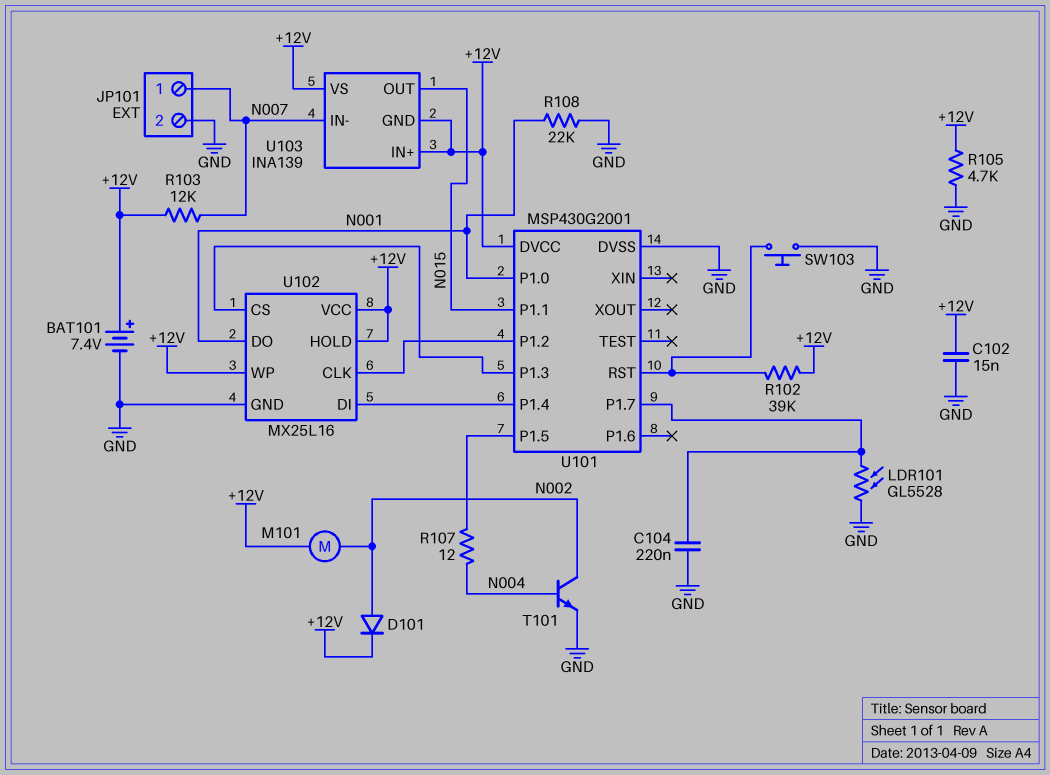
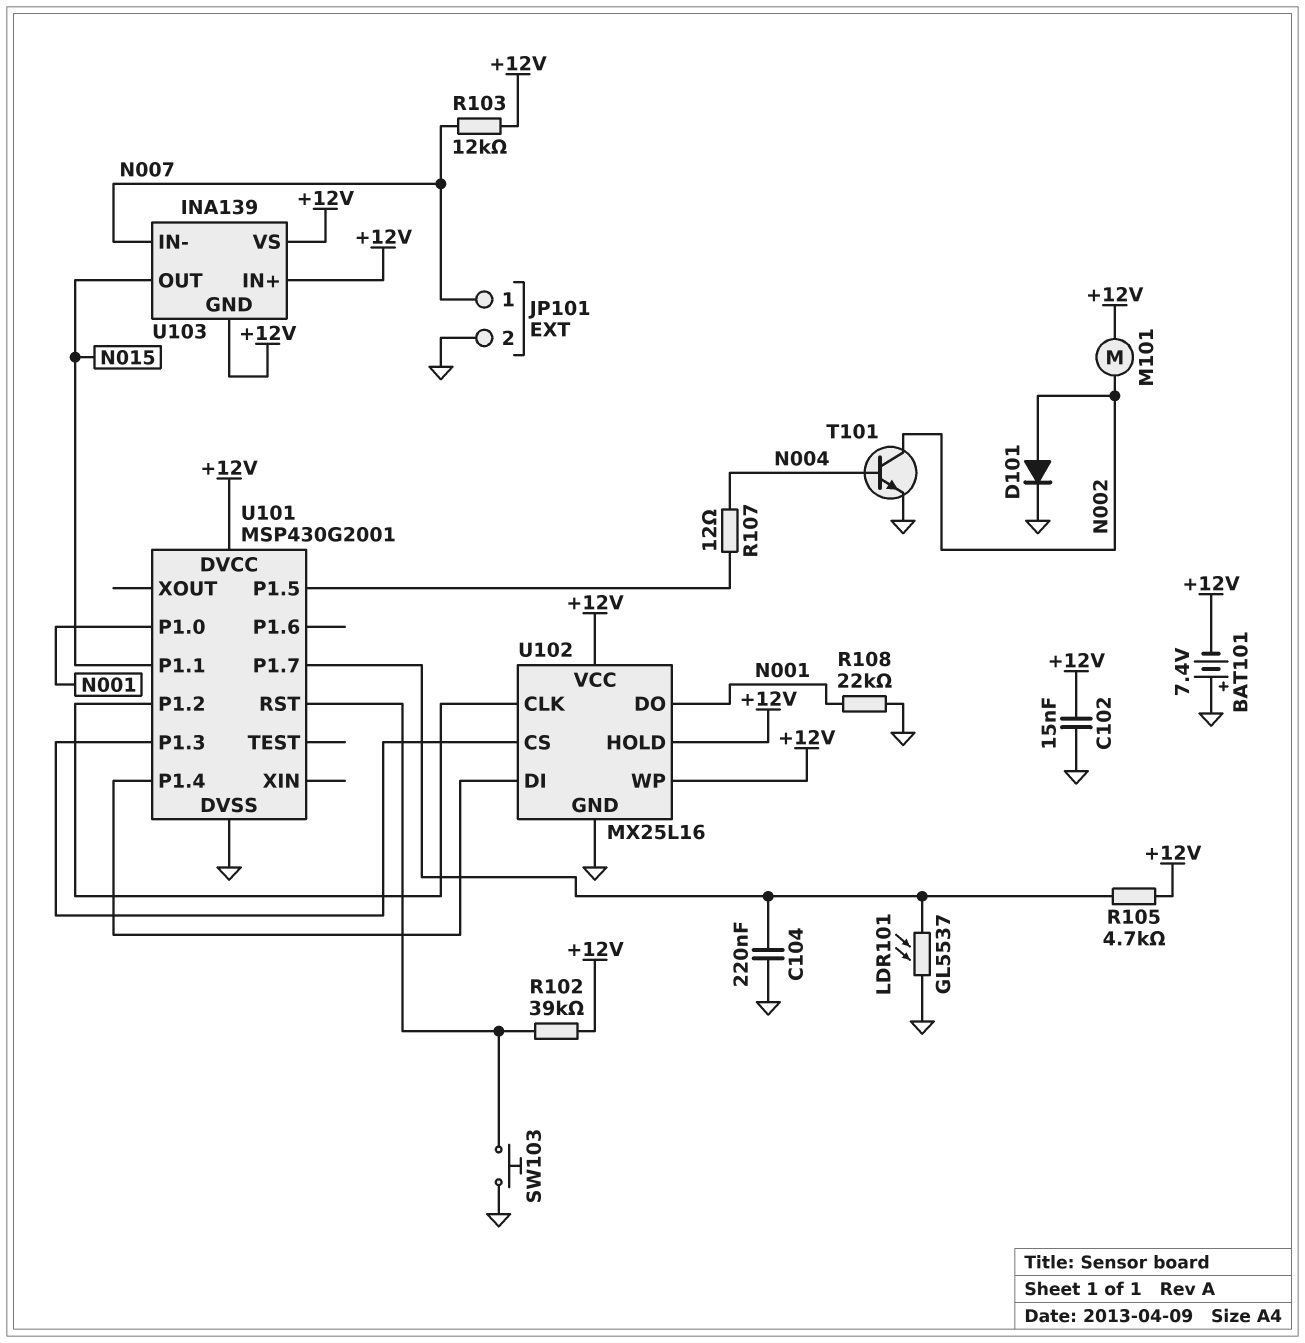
BAT101: 7.4V (plus +12V, minus GND) -> 7.4V (plus GND, minus +12V)
D101: diode (A N002, K +12V) -> diode (A N002, K GND)
LDR101: GL5528 (GND, U101/P1.7) -> GL5537 (GND, U101/P1.7)
R105: 4.7k (+12V, GND) -> 4.7k (+12V, U101/P1.7)

